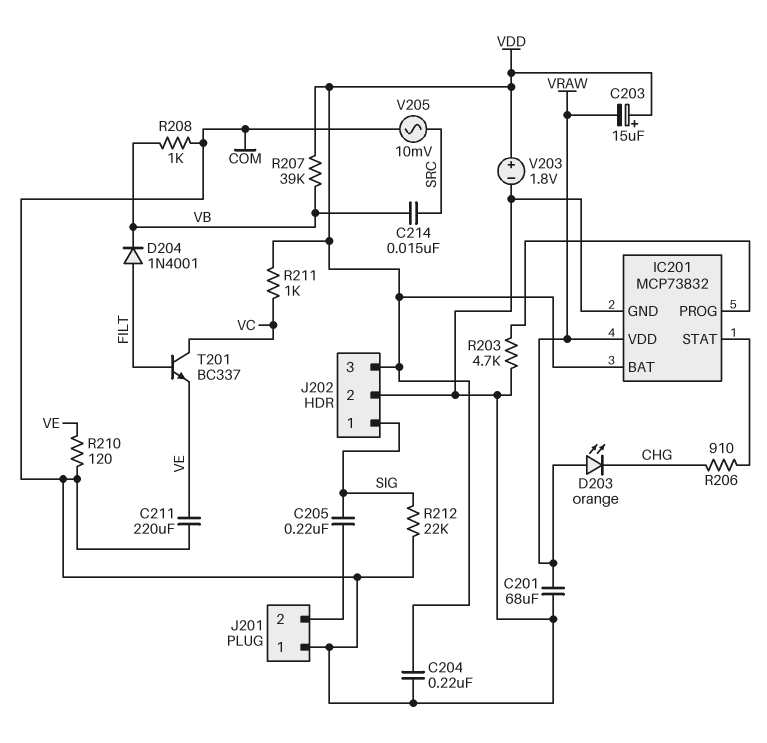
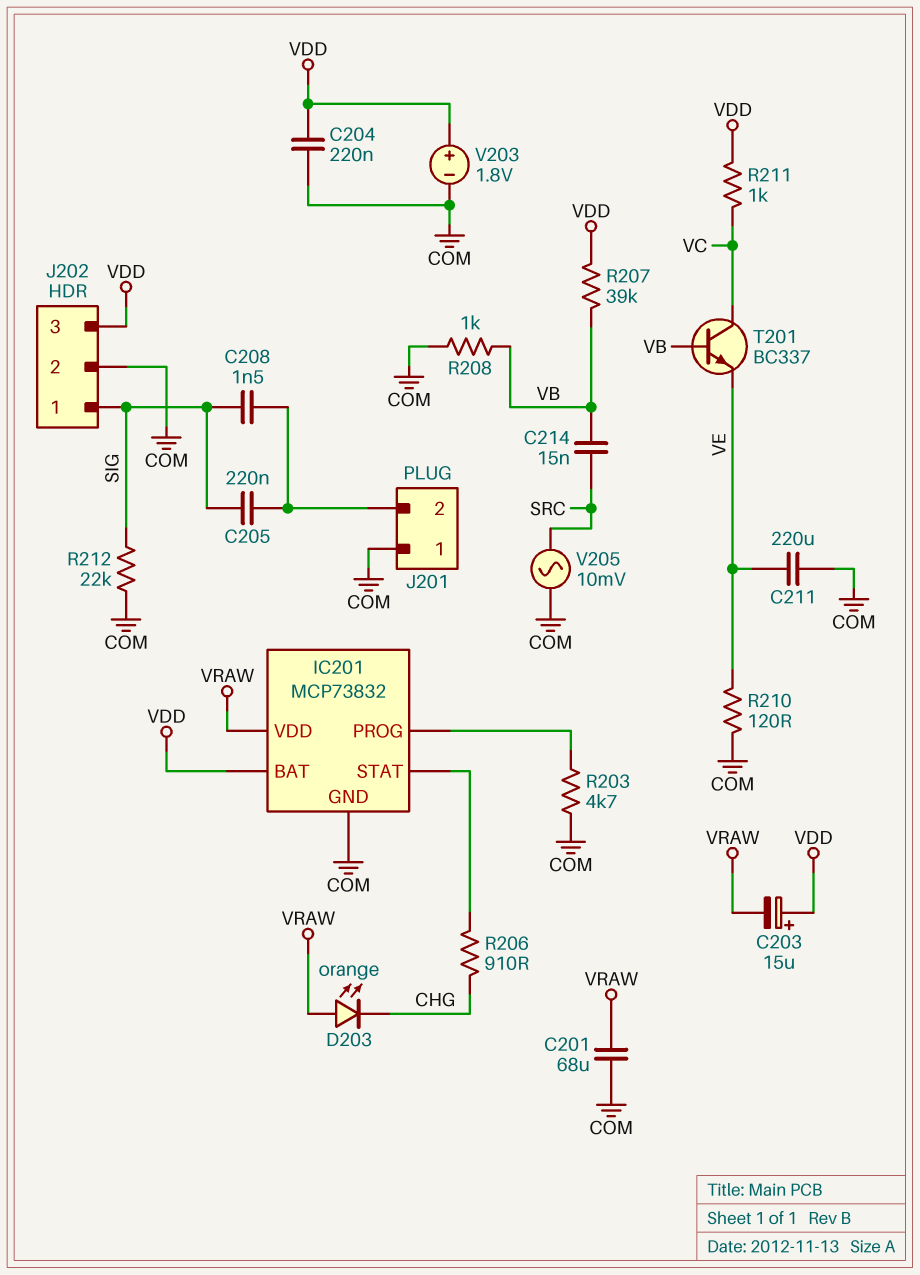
C208: none -> 1.5nF (J201/2, SIG)
D204: diode 1N4001 (A FILT, K VB) -> none
T201: NPN BC337 (B FILT, C VC, E VE) -> NPN BC337 (B VB, C VC, E VE)

